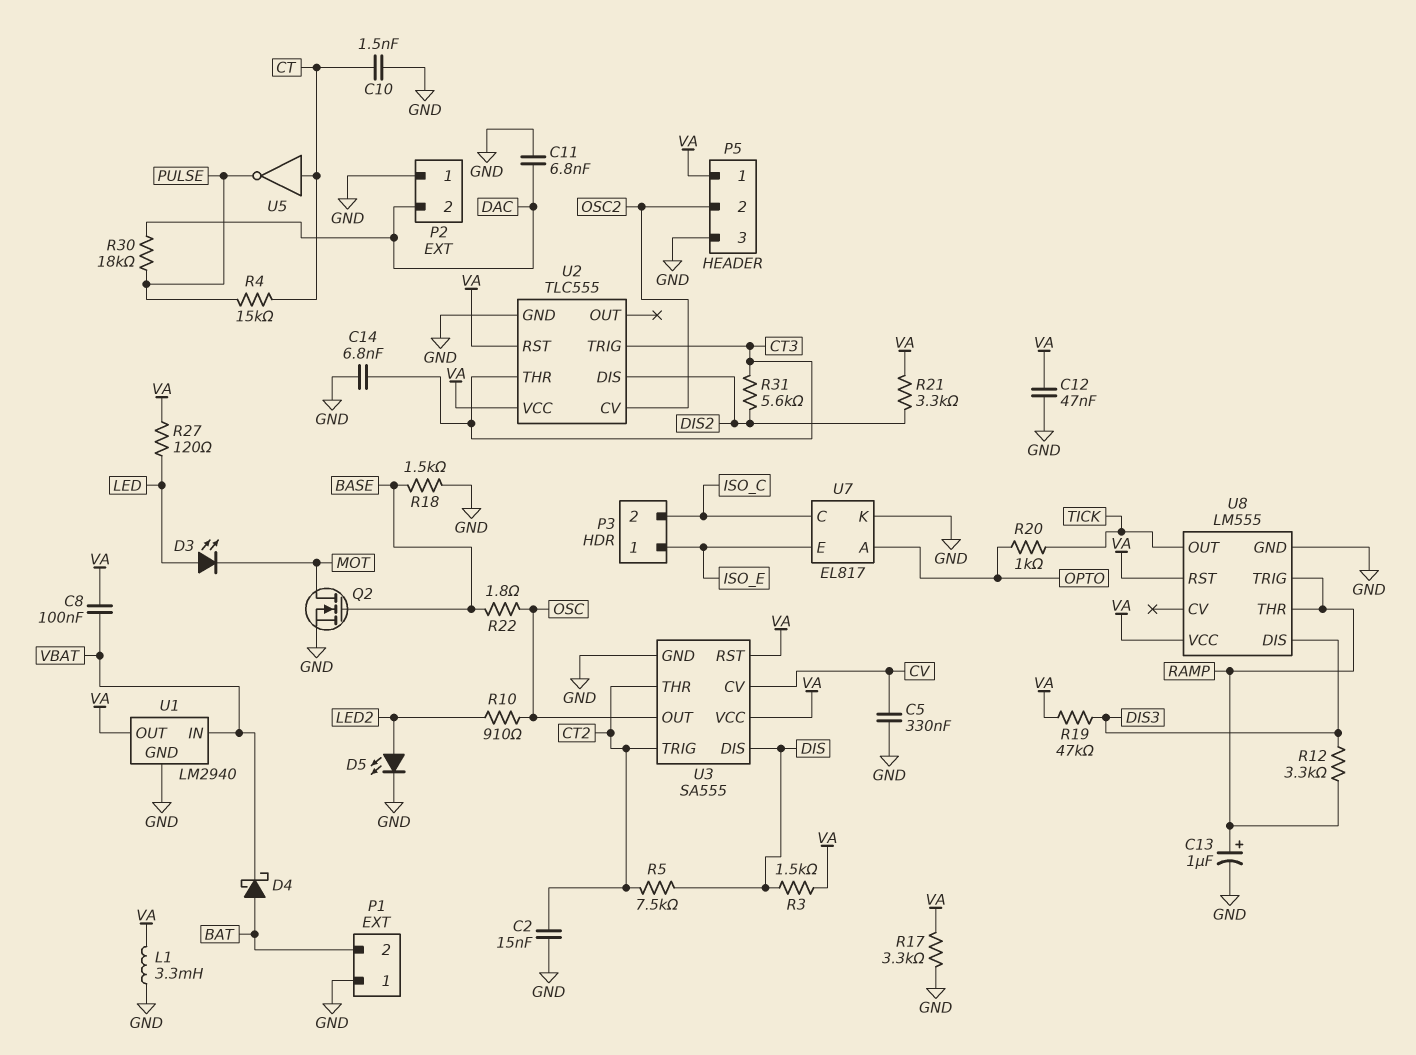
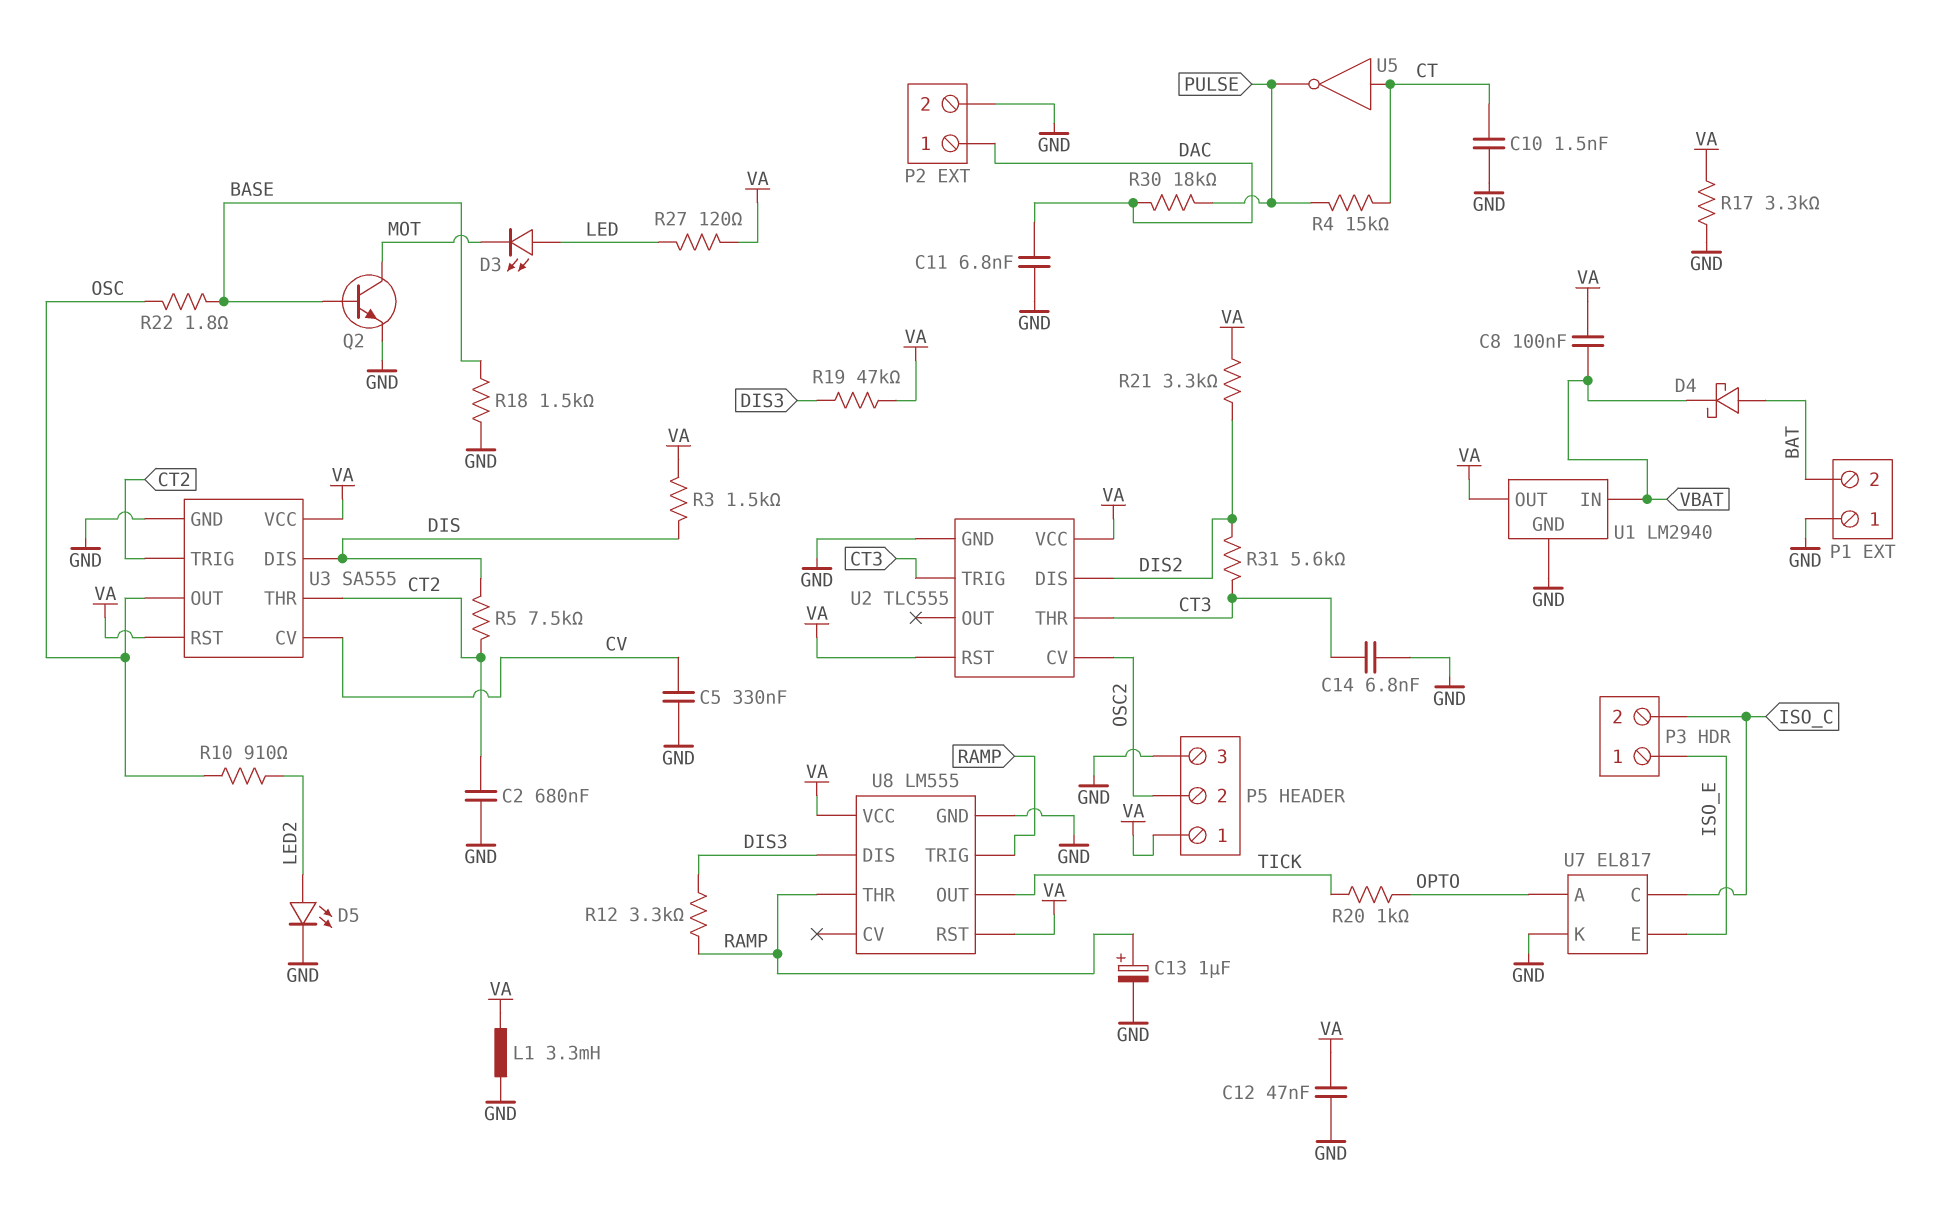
C2: 15nF (CT2, GND) -> 680nF (CT2, GND)
P2 pin 1: GND -> DAC
P2 pin 2: DAC -> GND
Q2: NMOS (G BASE, D MOT, S GND) -> NPN (B BASE, C MOT, E GND)

